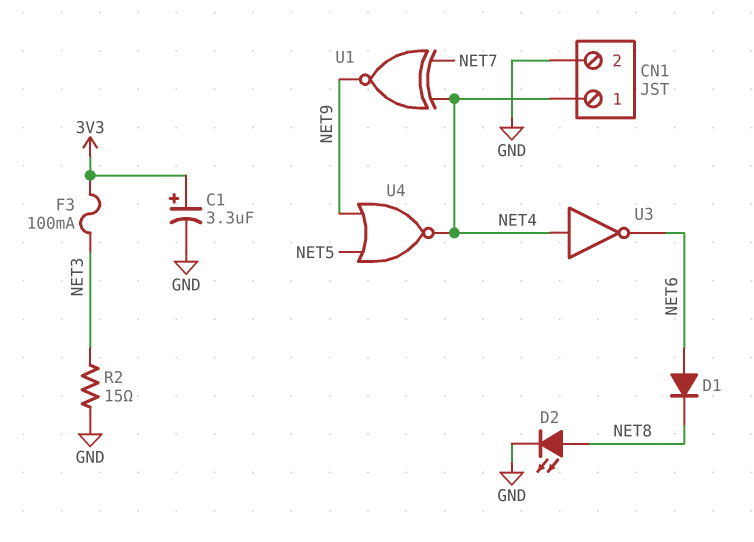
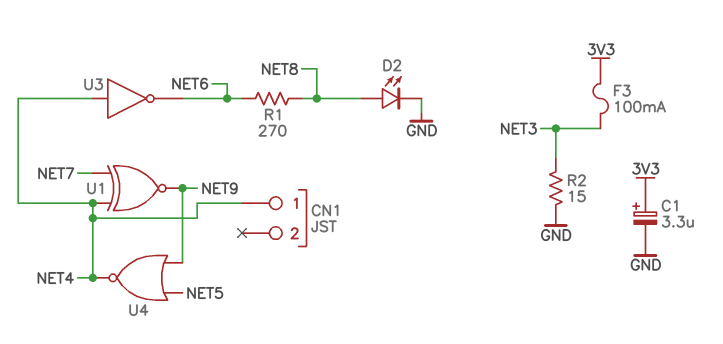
CN1 pin 2: GND -> none
D1: diode (A NET6, K NET8) -> none
R1: none -> 270 (NET6, NET8)

